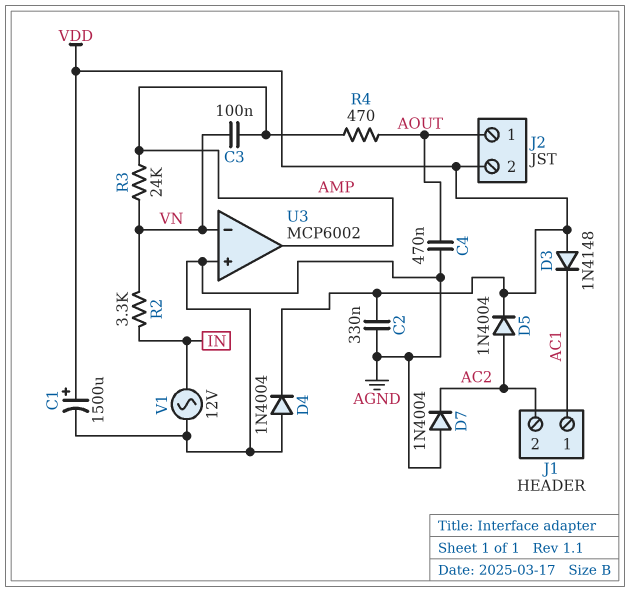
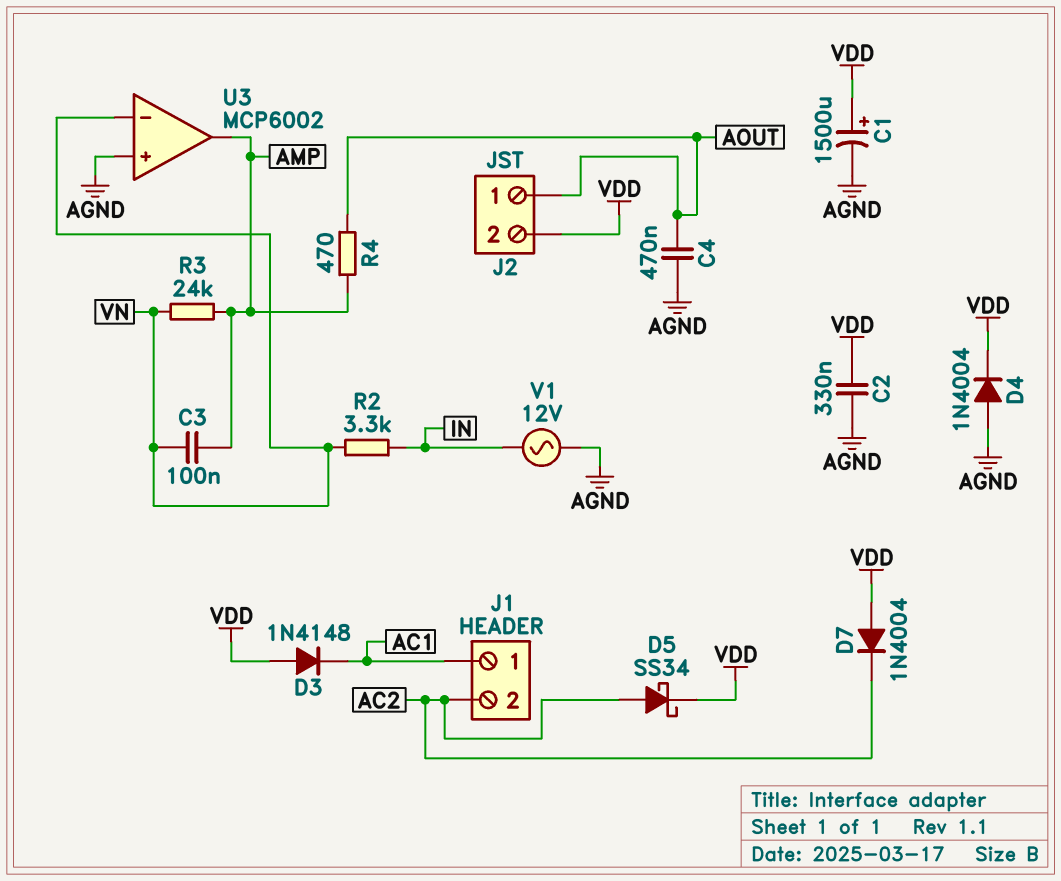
D5: diode 1N4004 (A AC2, K VDD) -> schottky SS34 (A AC2, K VDD)
D7: diode 1N4004 (A AGND, K AC2) -> diode 1N4004 (A VDD, K AC2)

